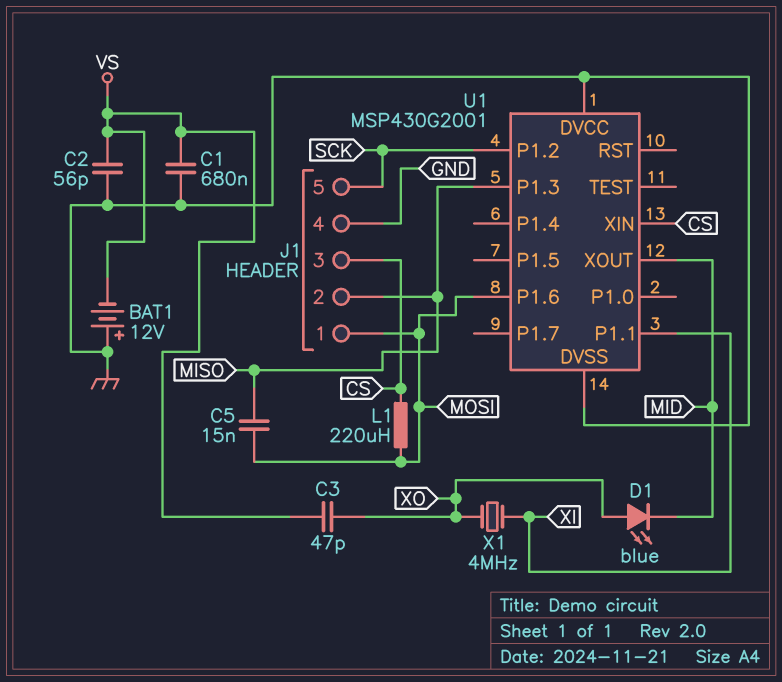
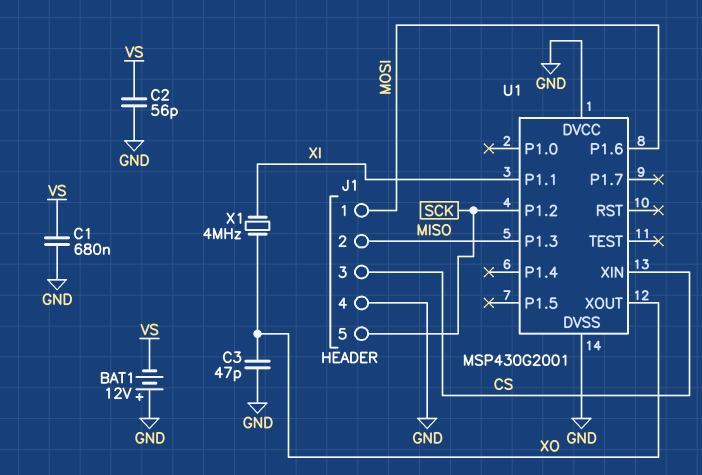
C3: 47pF (VS, XO) -> 47pF (GND, XO)
C5: 15nF (MISO, MOSI) -> none
D1: LED blue (A XO, K MID) -> none
L1: 220uH (CS, MOSI) -> none
U1 pin XOUT: MID -> XO

